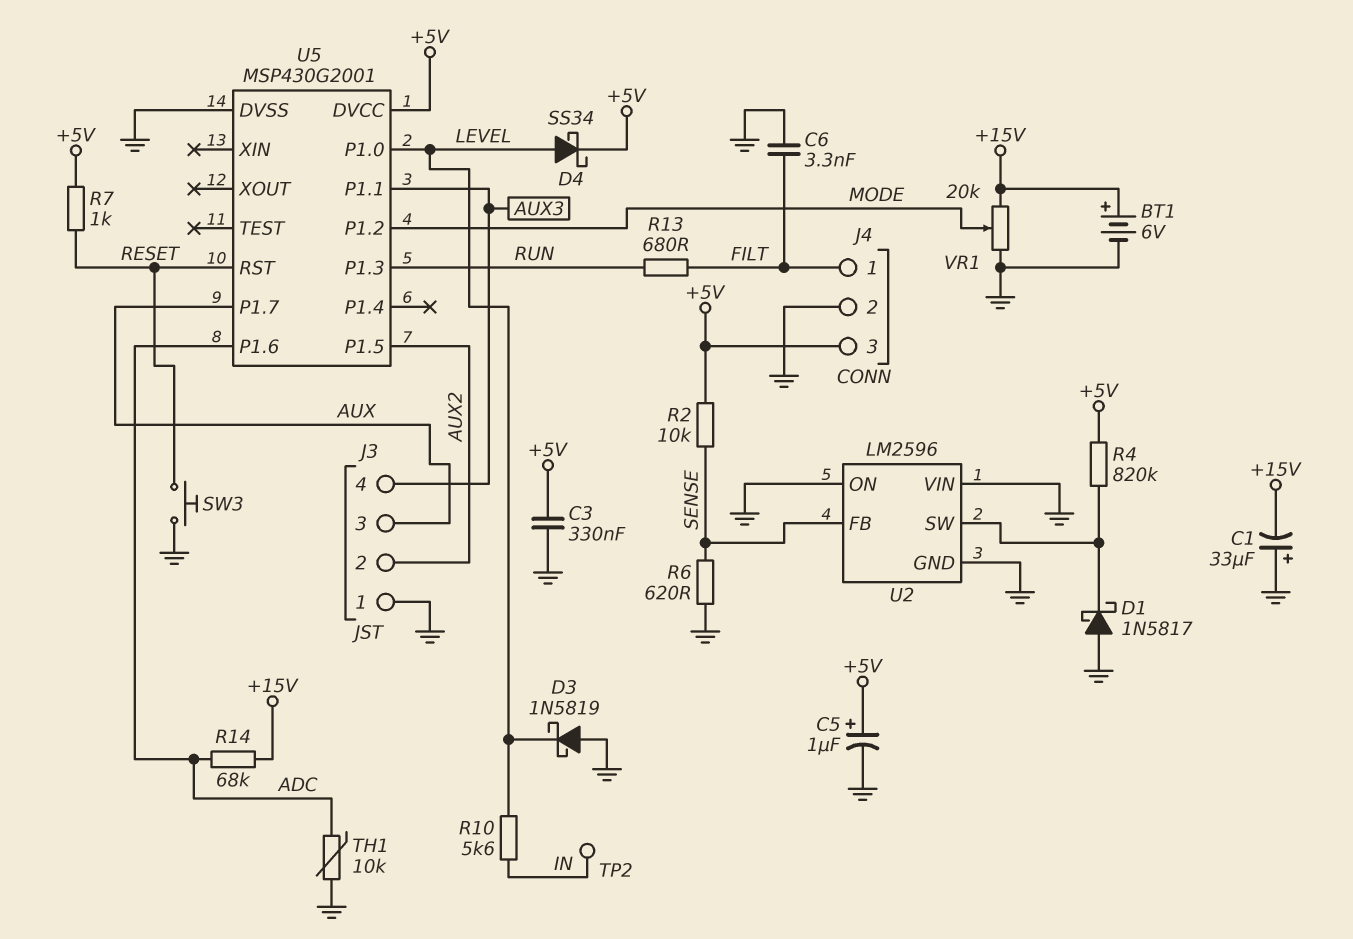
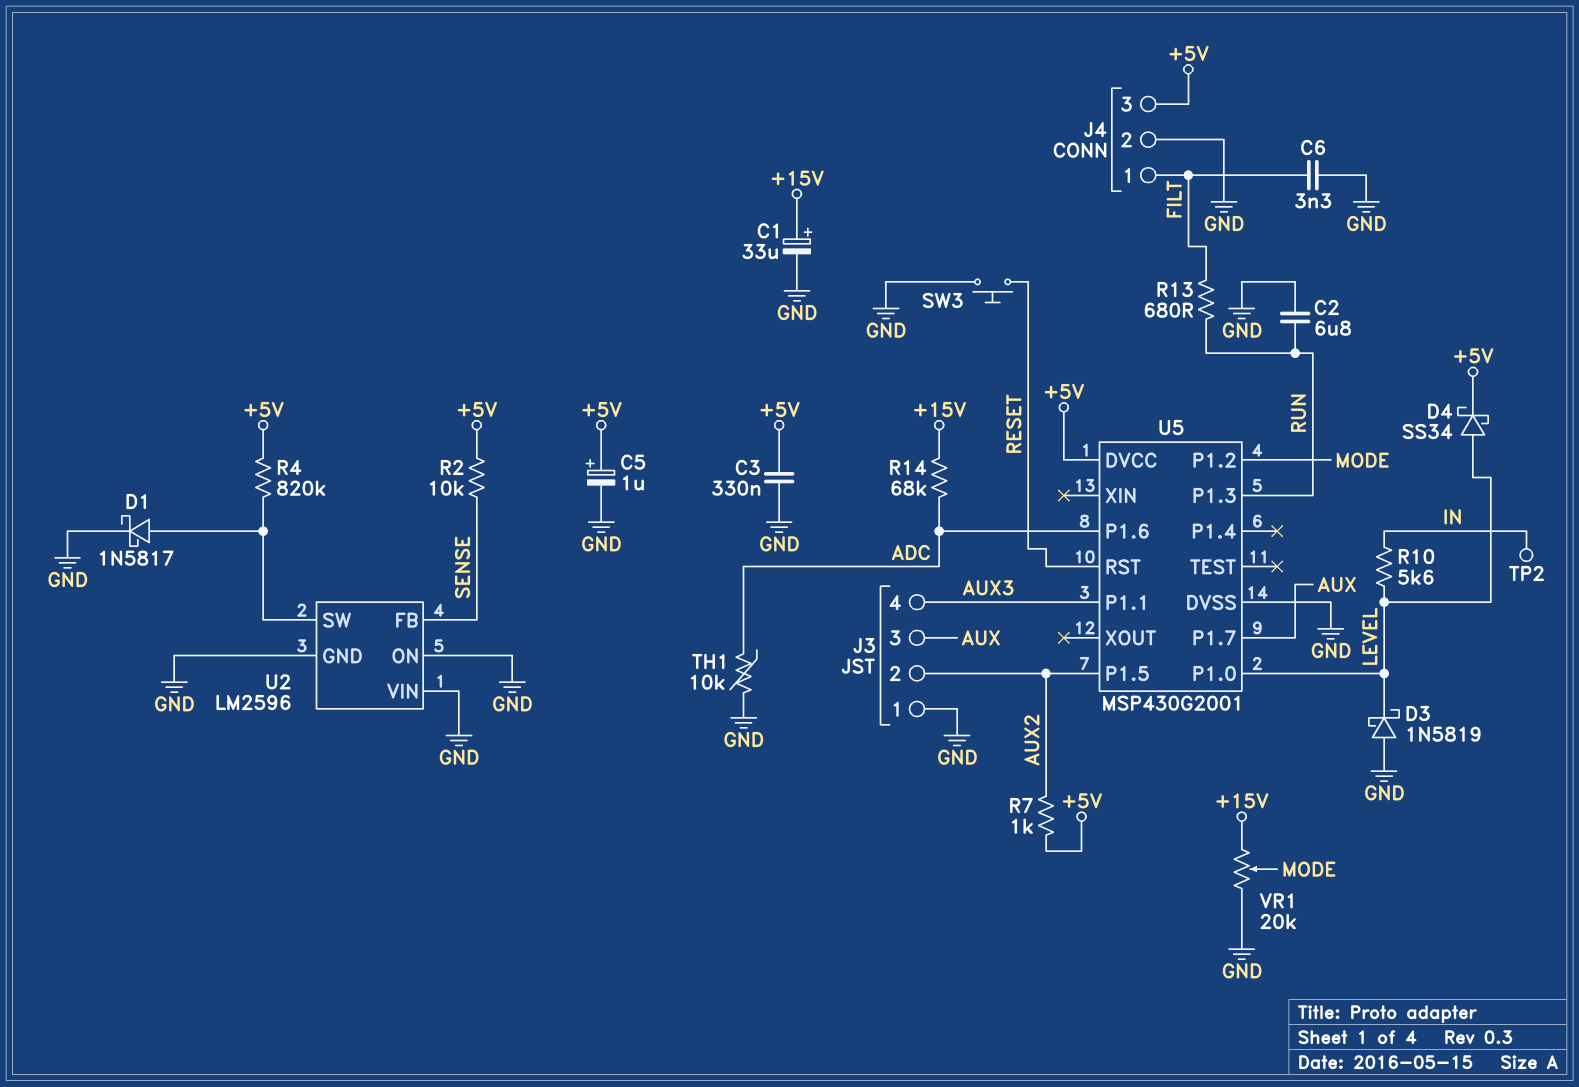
BT1: 6V (plus +15V, minus GND) -> none
C1: 33uF (plus GND, minus +15V) -> 33uF (plus +15V, minus GND)
C2: none -> 6.8uF (GND, RUN)
D1: schottky 1N5817 (A GND, K U2/SW) -> schottky 1N5817 (A U2/SW, K GND)
R6: 620 (GND, SENSE) -> none
R7: 1k (+5V, RESET) -> 1k (+5V, AUX2)

